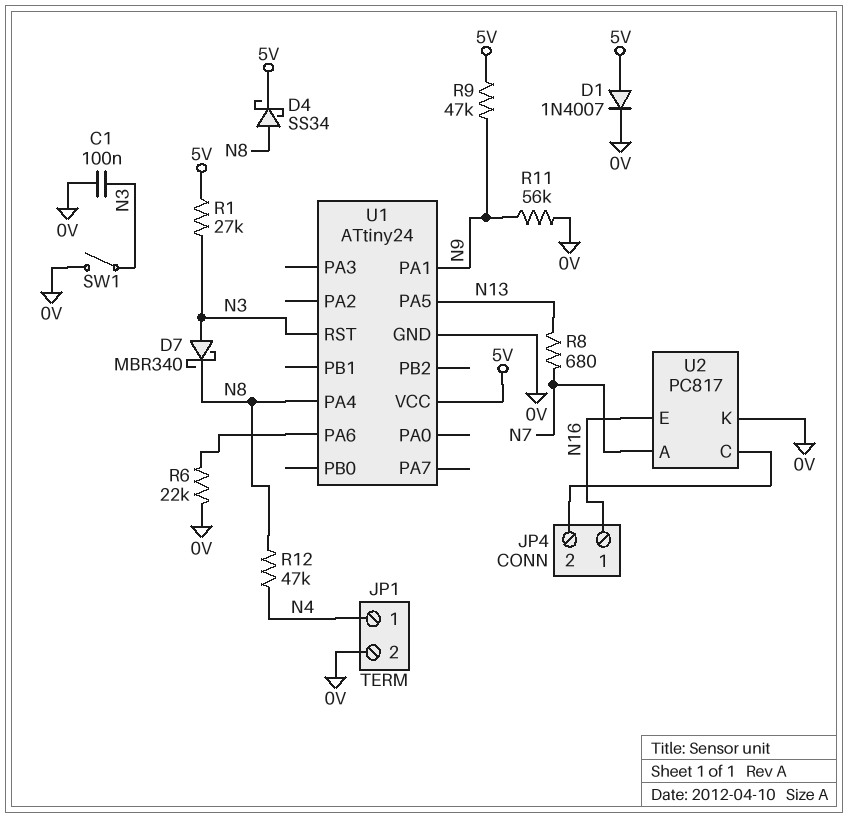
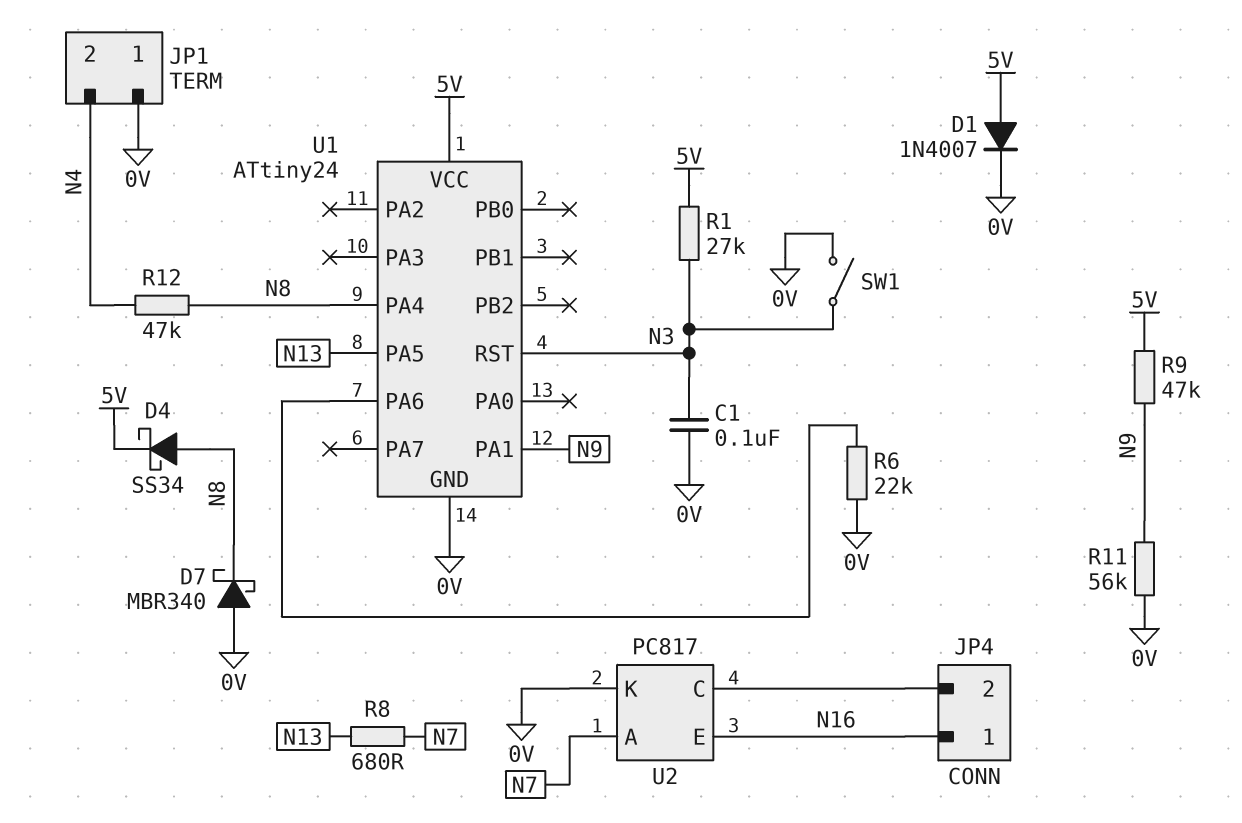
D7: schottky MBR340 (A N3, K N8) -> schottky MBR340 (A 0V, K N8)
JP1 pin 1: N4 -> 0V
JP1 pin 2: 0V -> N4

